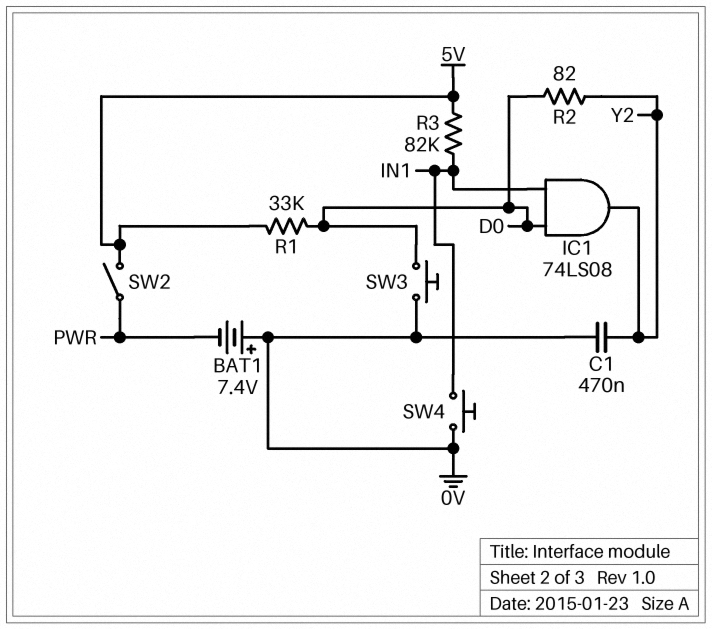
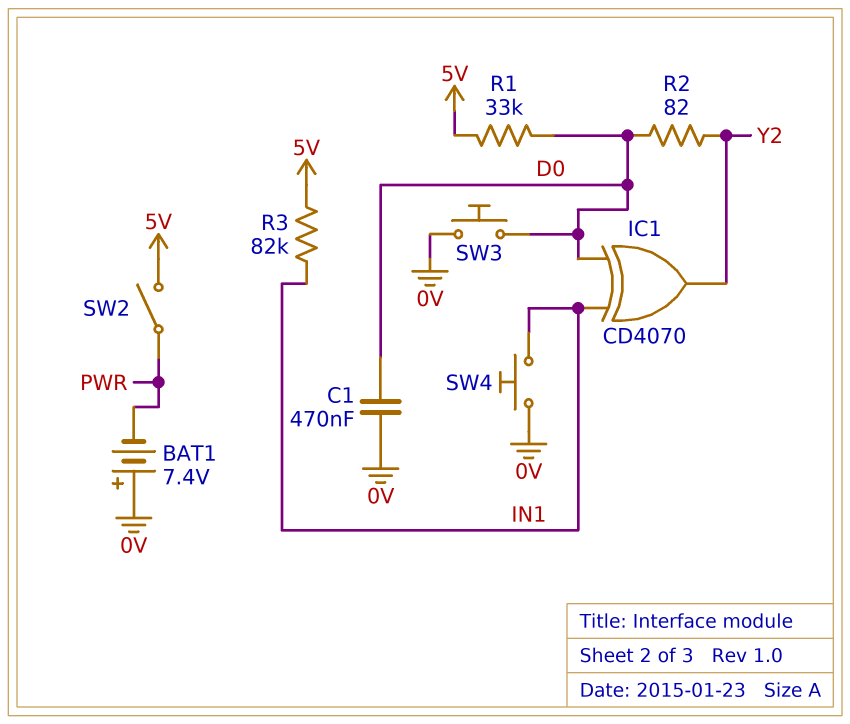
C1: 470nF (0V, Y2) -> 470nF (0V, D0)
IC1: AND 74LS08 (in D0, in IN1, out Y2) -> XOR CD4070 (in D0, in IN1, out Y2)

